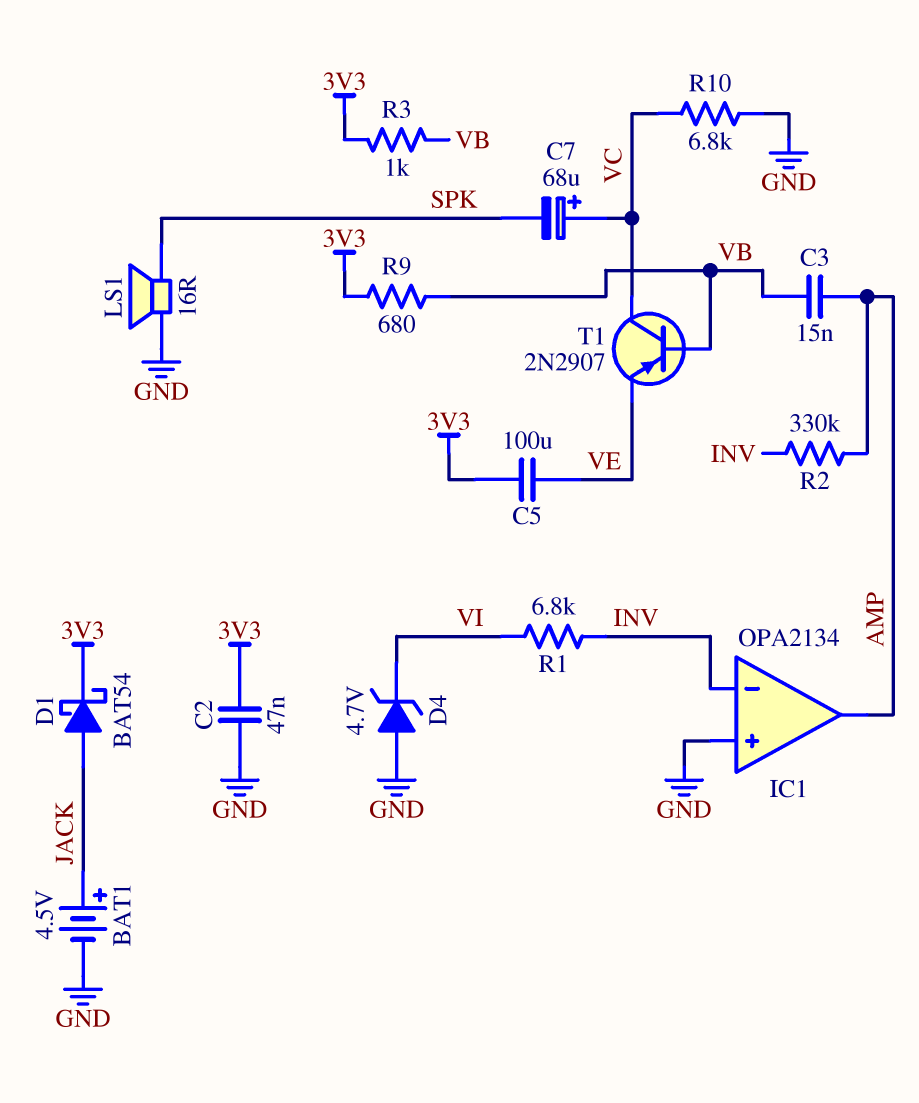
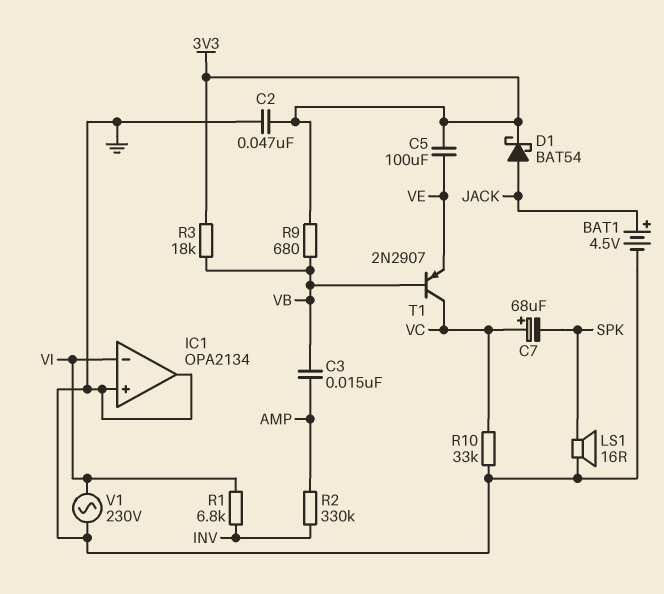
D4: zener 4.7V (A GND, K VI) -> none
IC1 pin in-: INV -> VI
IC1 pin out: AMP -> GND
R3: 1k (3V3, VB) -> 18k (3V3, VB)
R10: 6.8k (GND, VC) -> 33k (GND, VC)
V1: none -> AC 230V (GND, VI)

